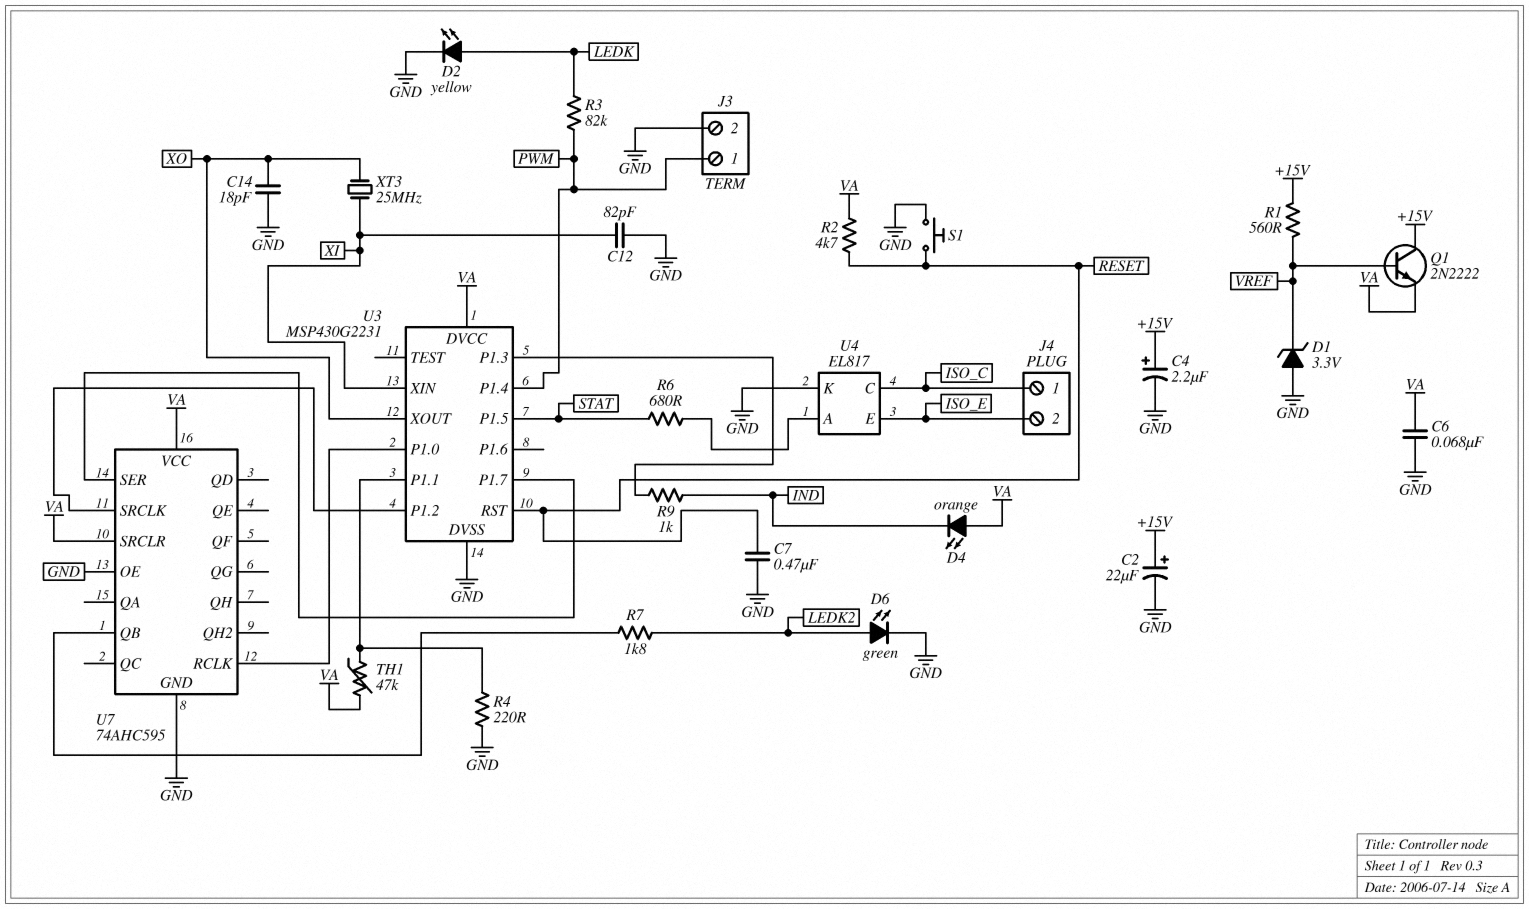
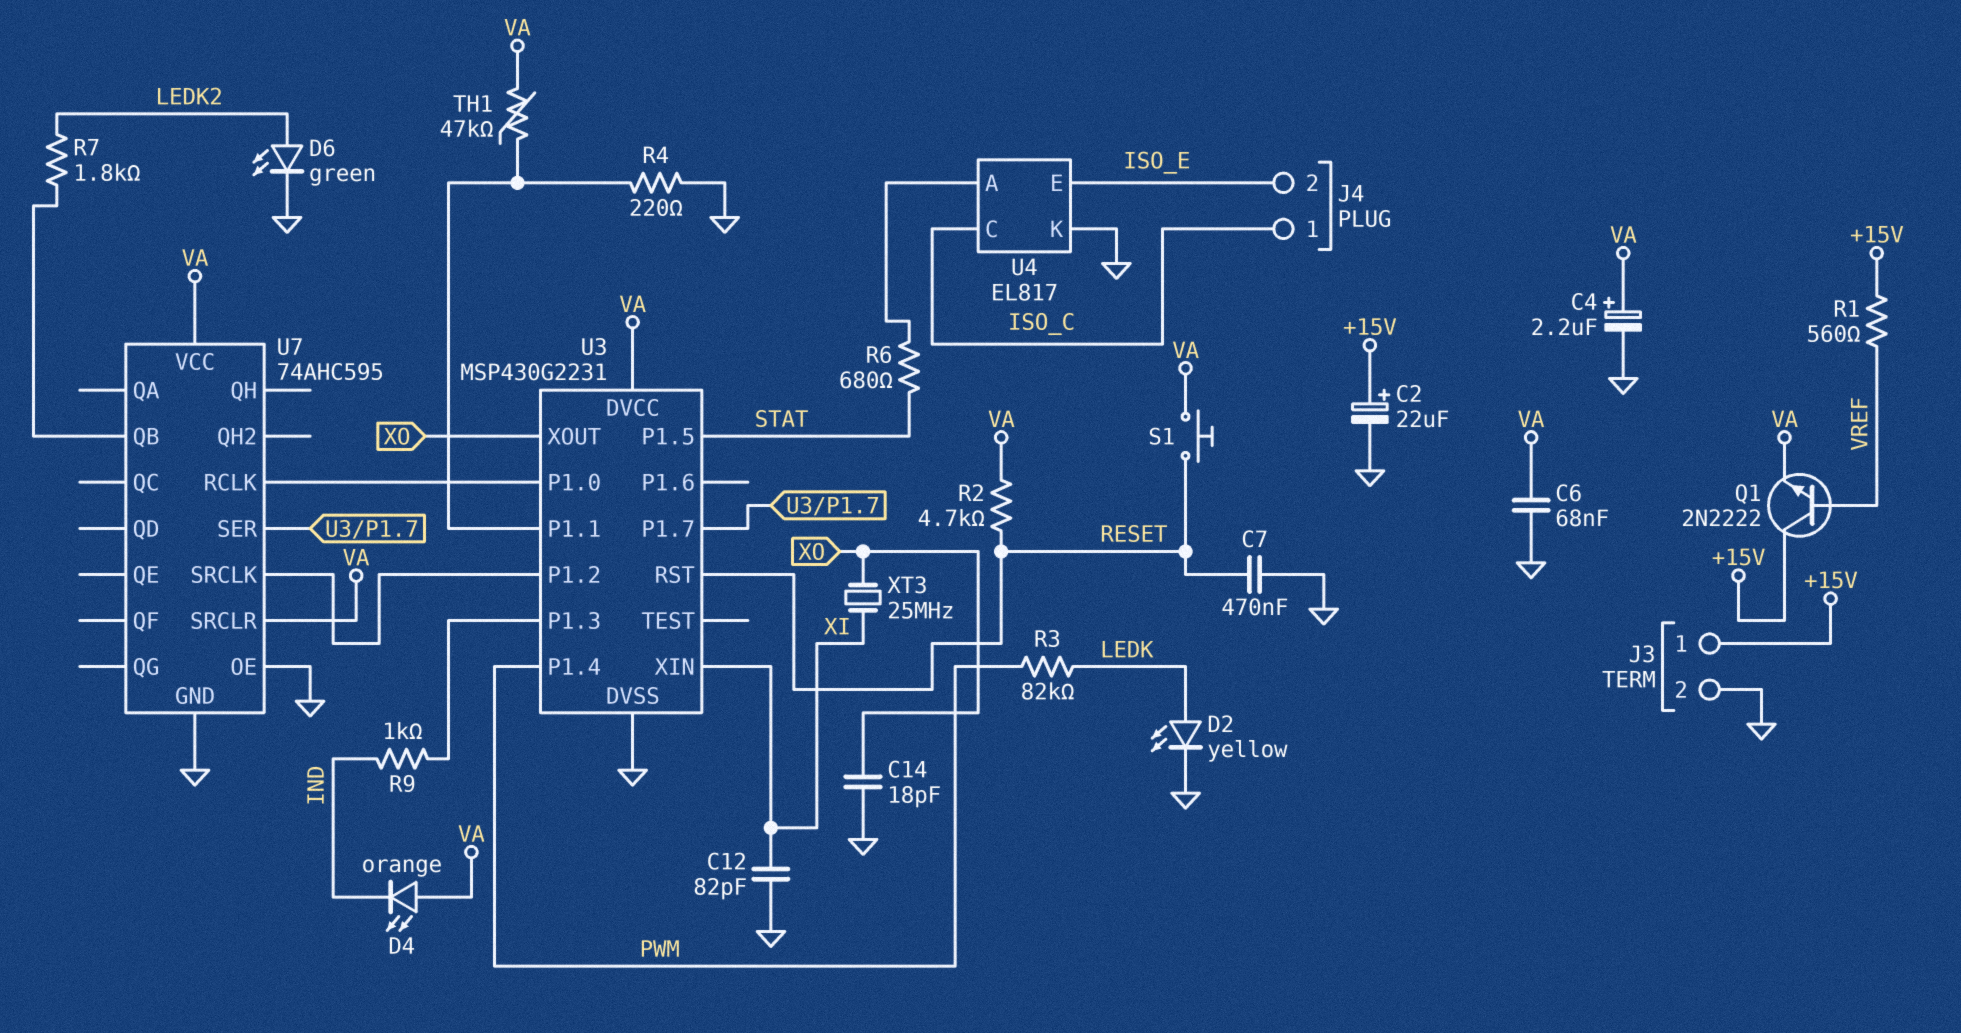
C4: 2.2uF (plus +15V, minus GND) -> 2.2uF (plus VA, minus GND)
D1: zener 3.3V (A GND, K VREF) -> none
J3 pin 1: PWM -> +15V
S1: button (GND, RESET) -> button (RESET, VA)

